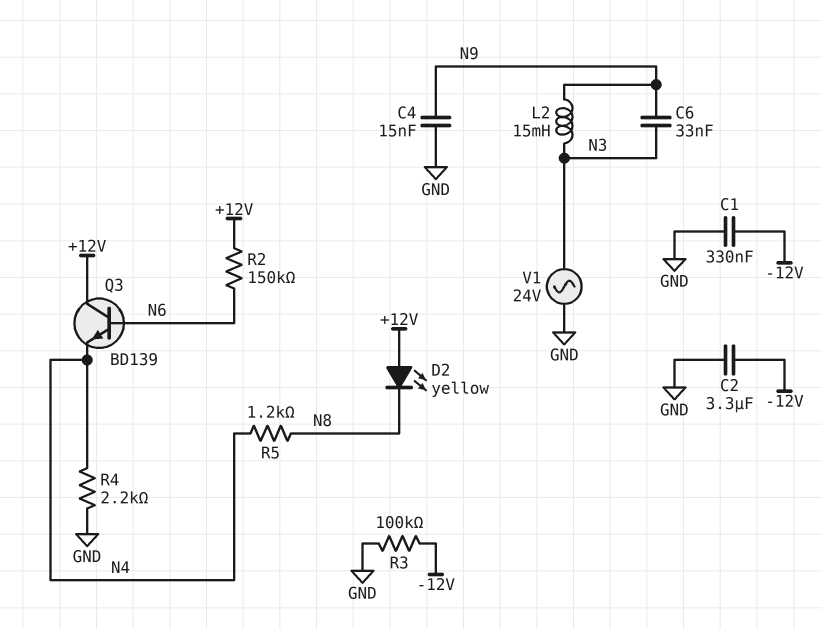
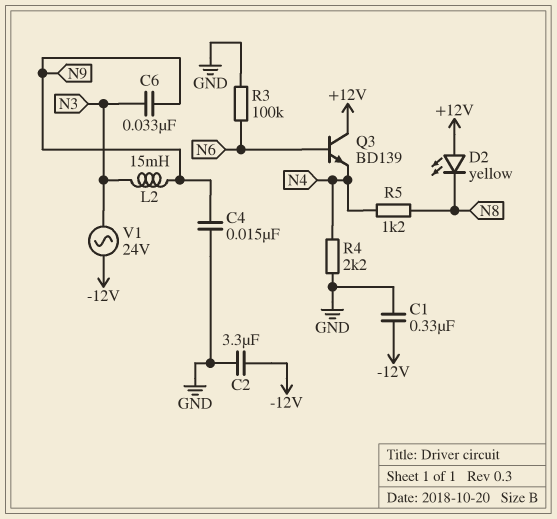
R2: 150k (+12V, N6) -> none
R3: 100k (-12V, GND) -> 100k (GND, N6)
V1: AC 24V (GND, N3) -> AC 24V (-12V, N3)

